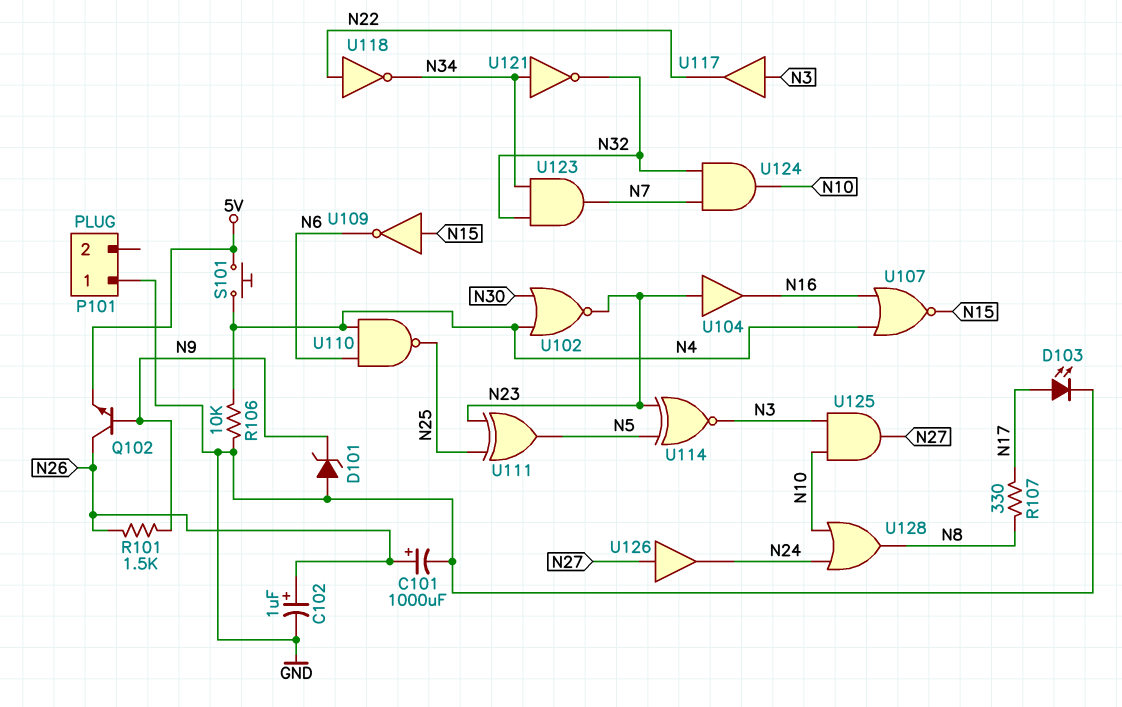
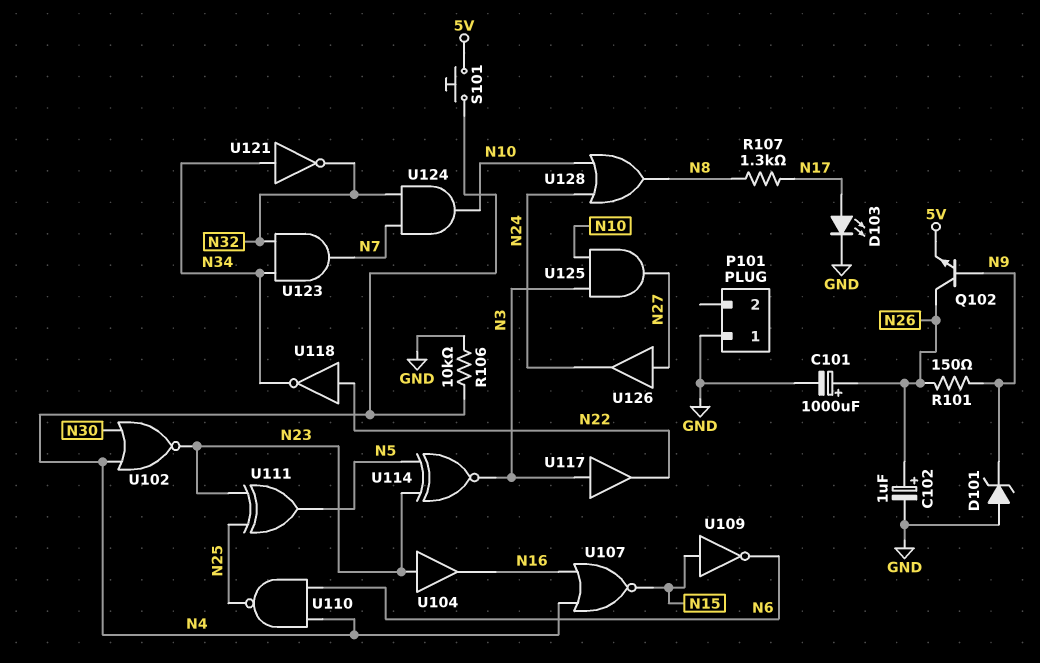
R101: 1.5k (N9, N26) -> 150 (N9, N26)
R107: 330 (N8, N17) -> 1.3k (N8, N17)

